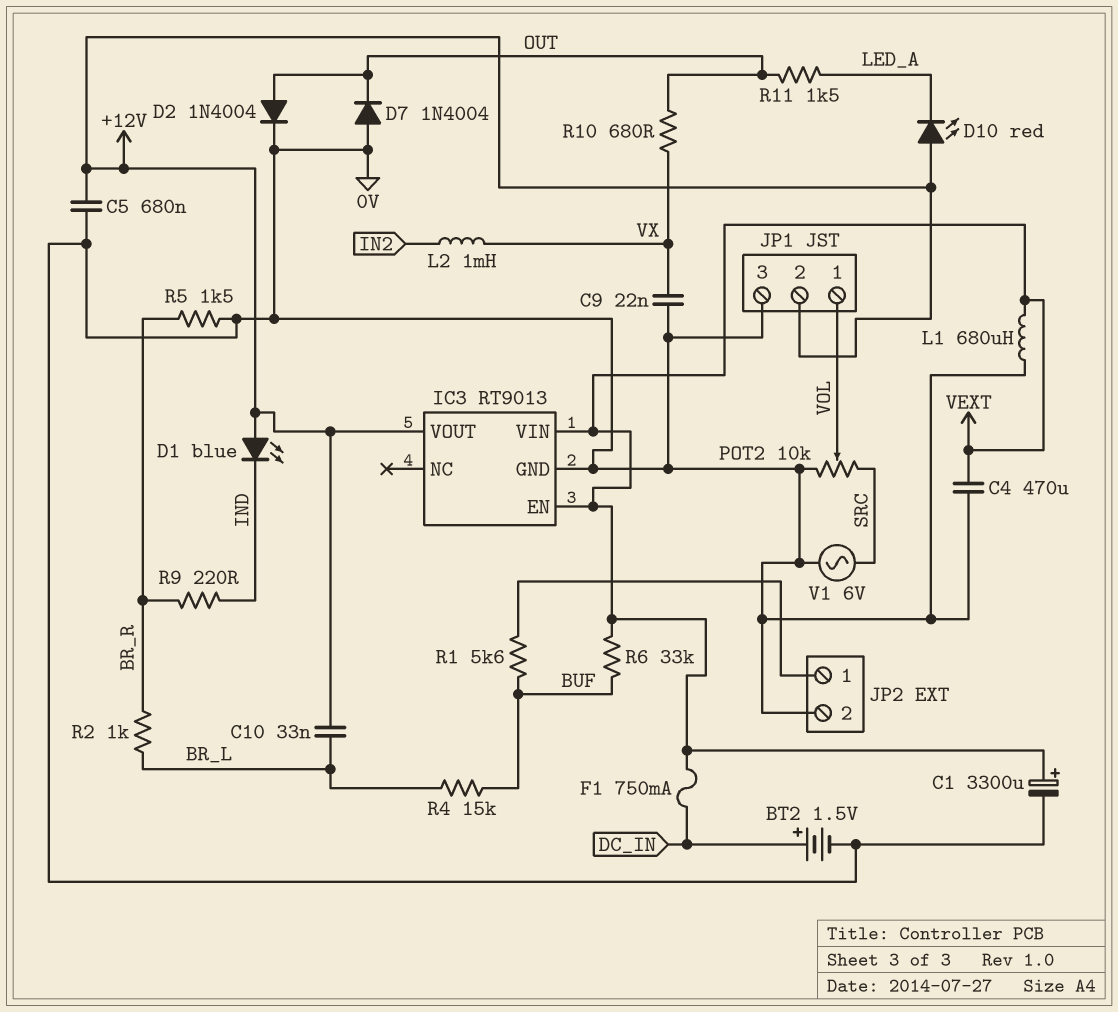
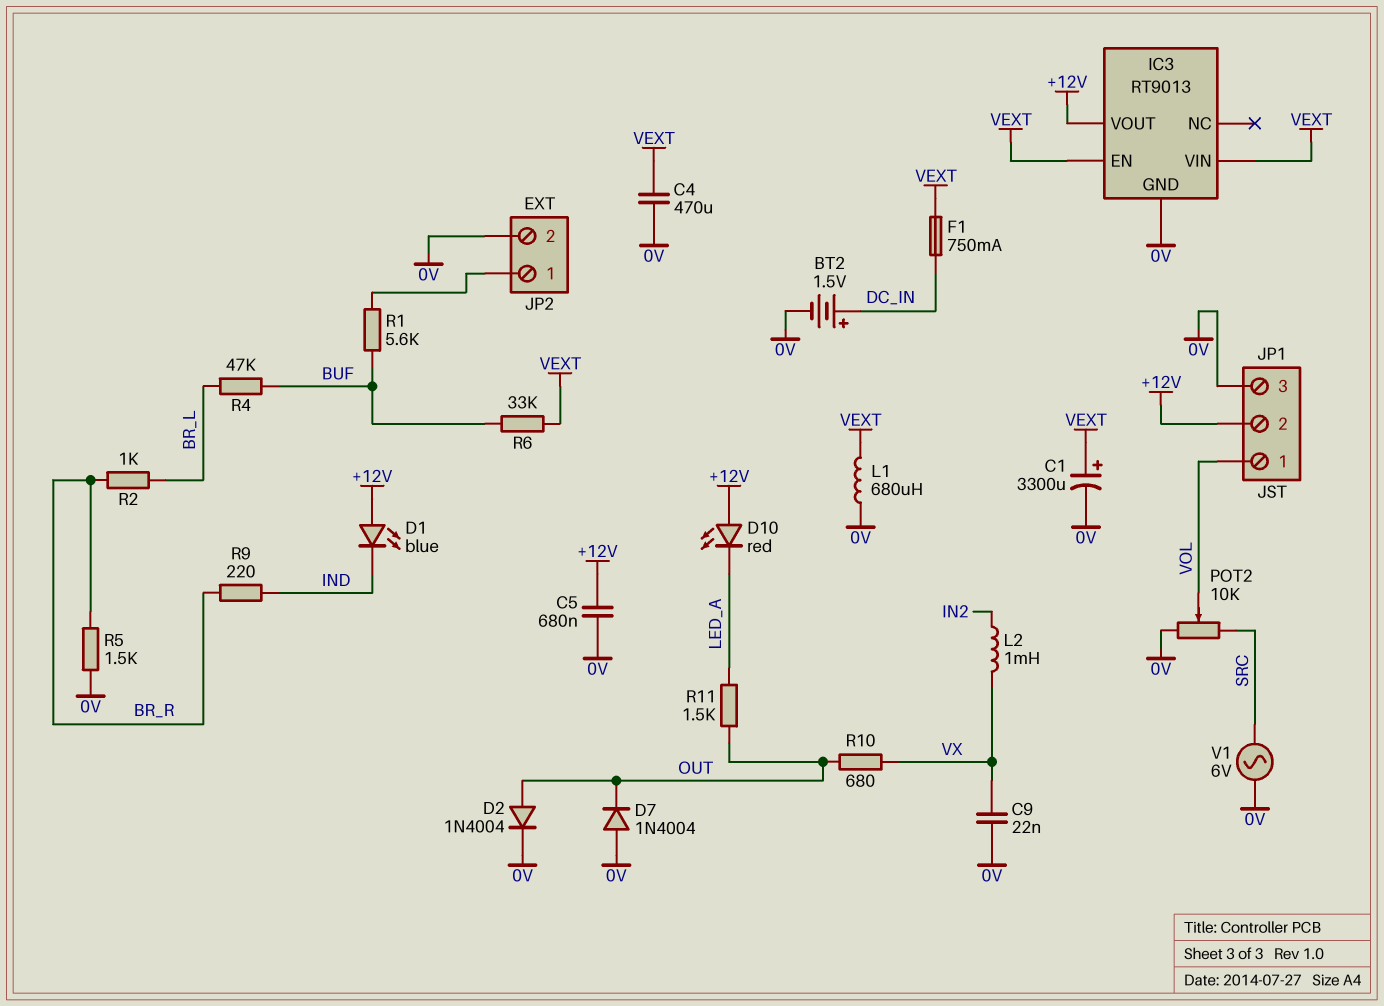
C10: 33nF (+12V, BR_L) -> none
R4: 15k (BR_L, BUF) -> 47k (BR_L, BUF)

